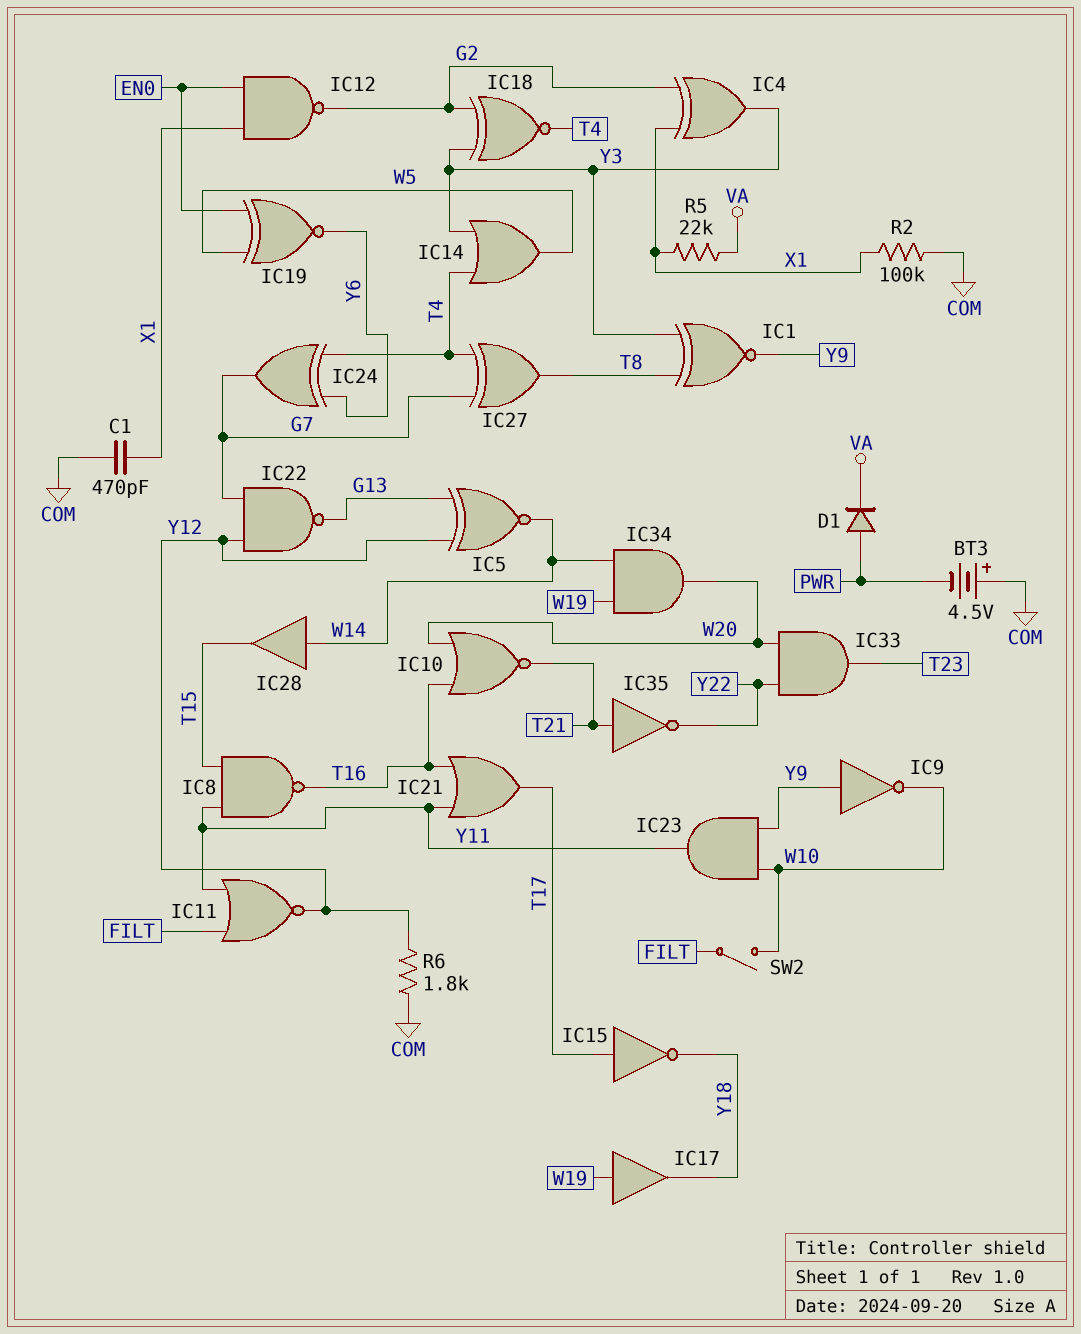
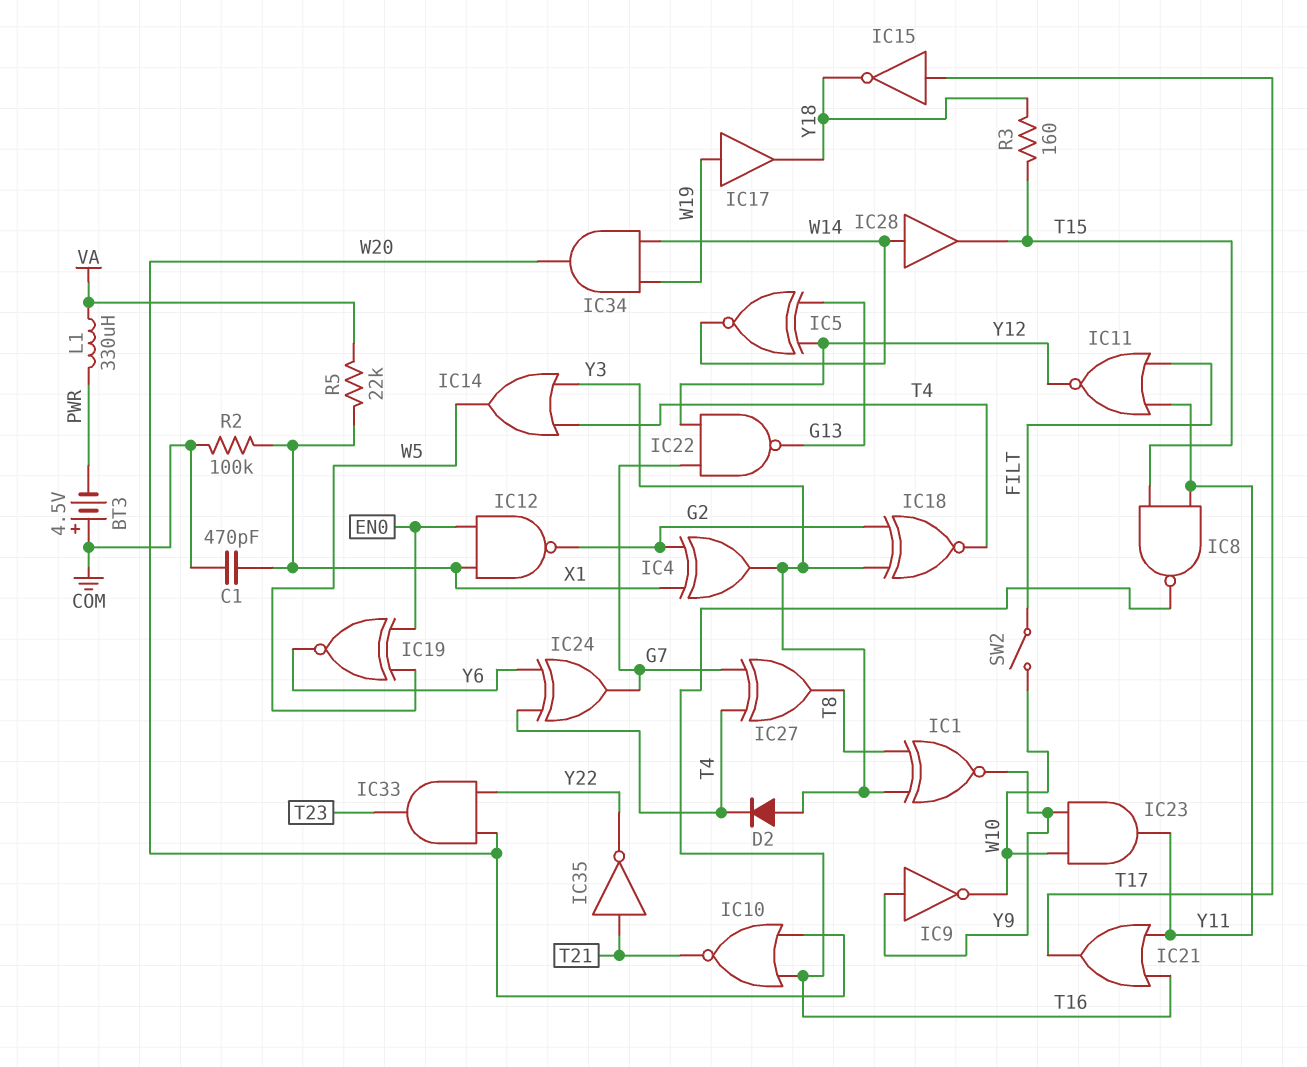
D1: diode (A PWR, K VA) -> none
D2: none -> diode (A Y3, K T4)
L1: none -> 330uH (PWR, VA)
R3: none -> 160 (T15, Y18)
R6: 1.8k (COM, Y12) -> none

